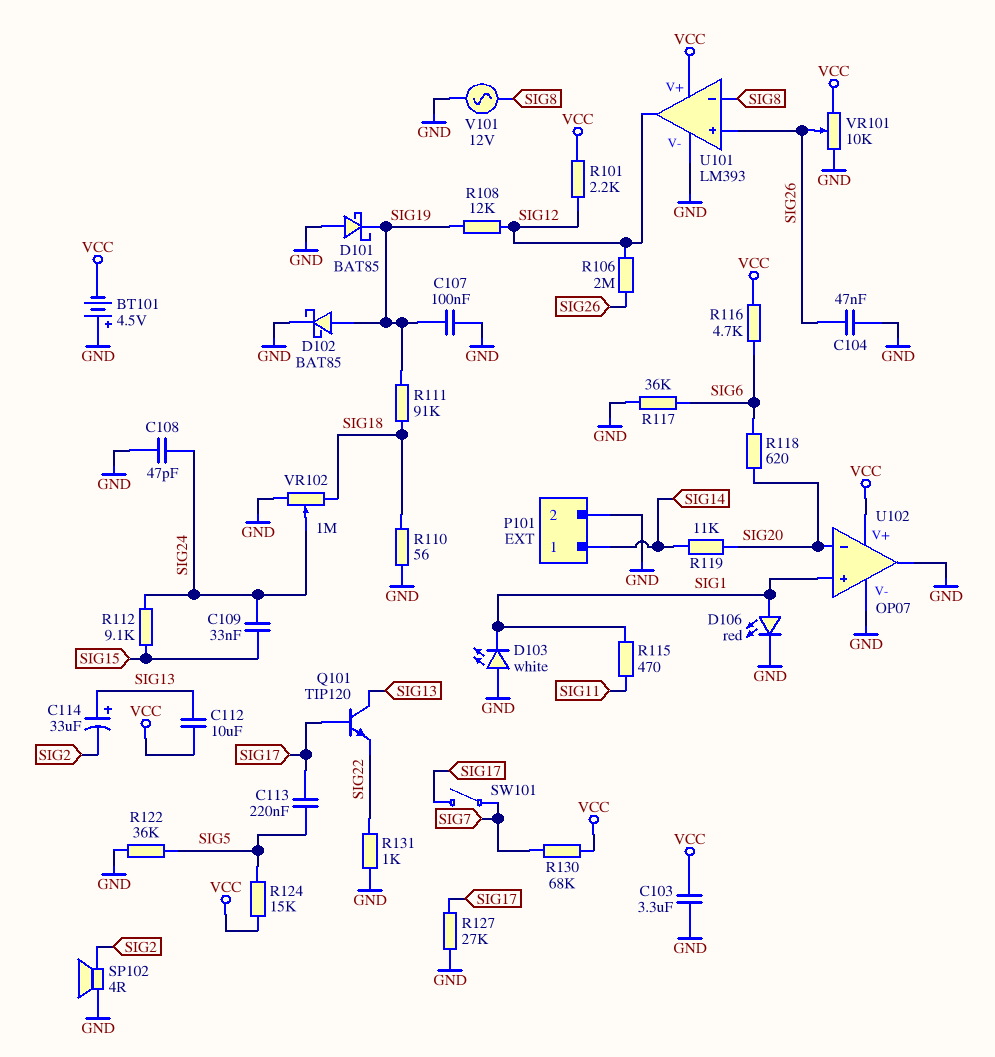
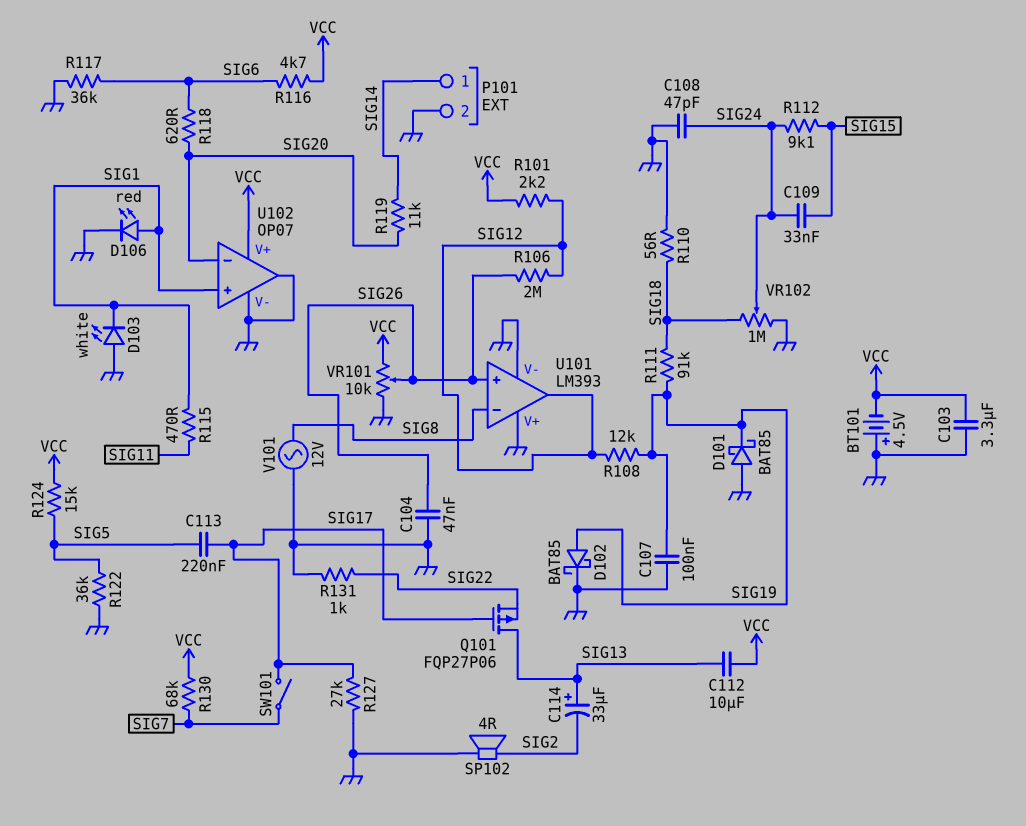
Q101: NPN TIP120 (B SIG17, C SIG13, E SIG22) -> PMOS FQP27P06 (G SIG17, D SIG13, S SIG22)
U101 pin V+: VCC -> GND

